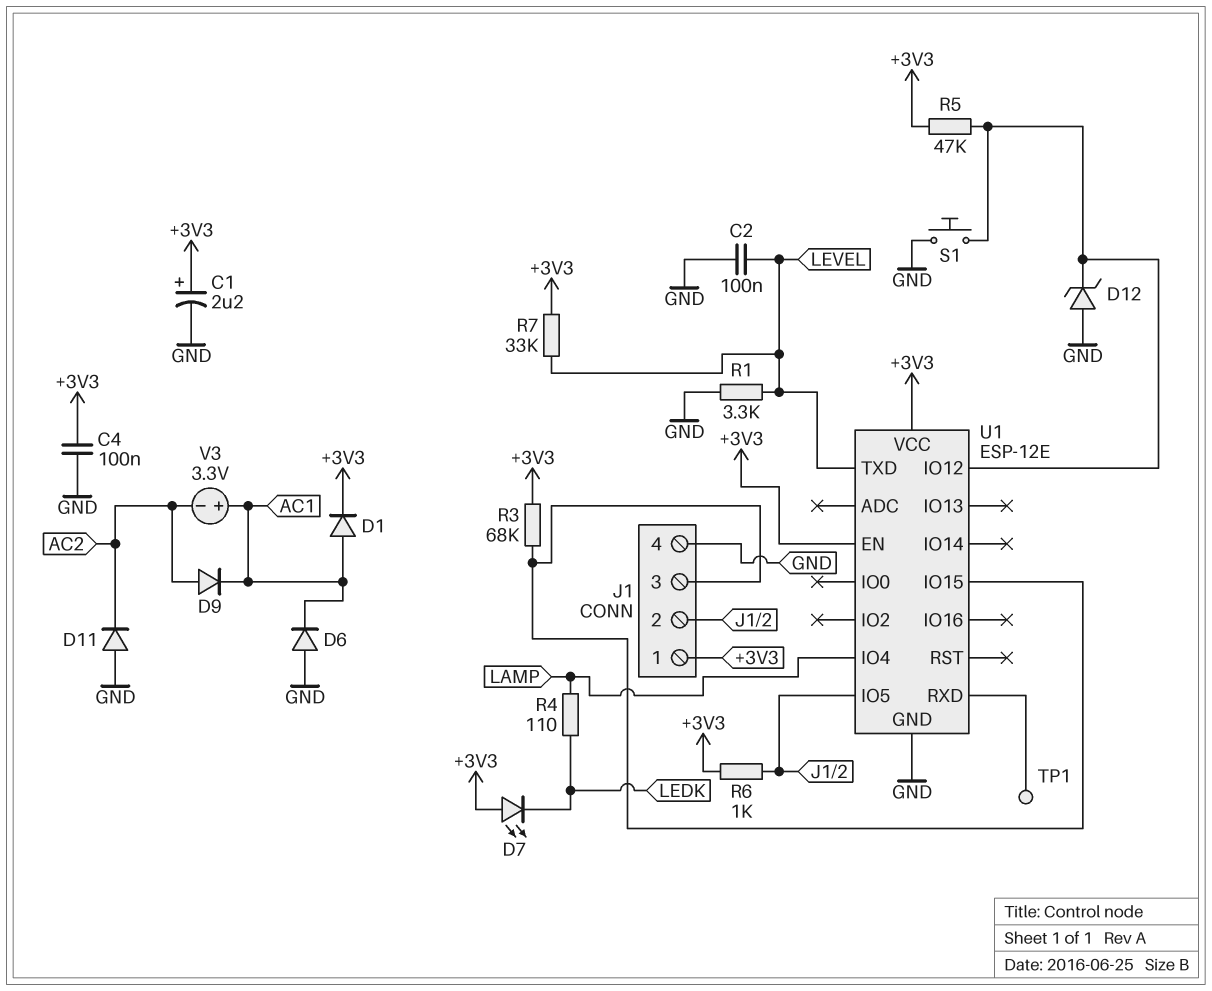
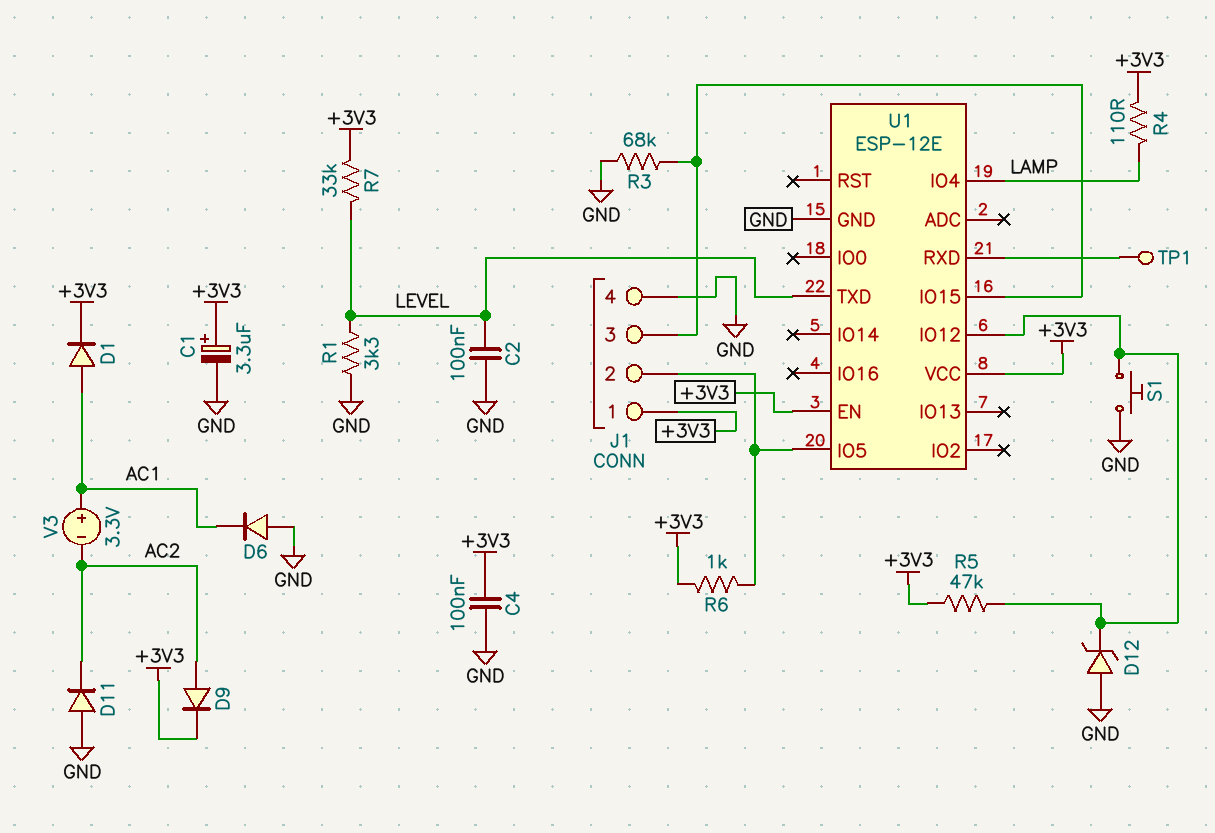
C1: 2.2uF (plus +3V3, minus GND) -> 3.3uF (plus +3V3, minus GND)
D7: LED (A +3V3, K LEDK) -> none
D9: diode (A AC2, K AC1) -> diode (A AC2, K +3V3)
R3: 68k (+3V3, J1/3) -> 68k (GND, J1/3)
R4: 110 (LAMP, LEDK) -> 110 (+3V3, LAMP)

